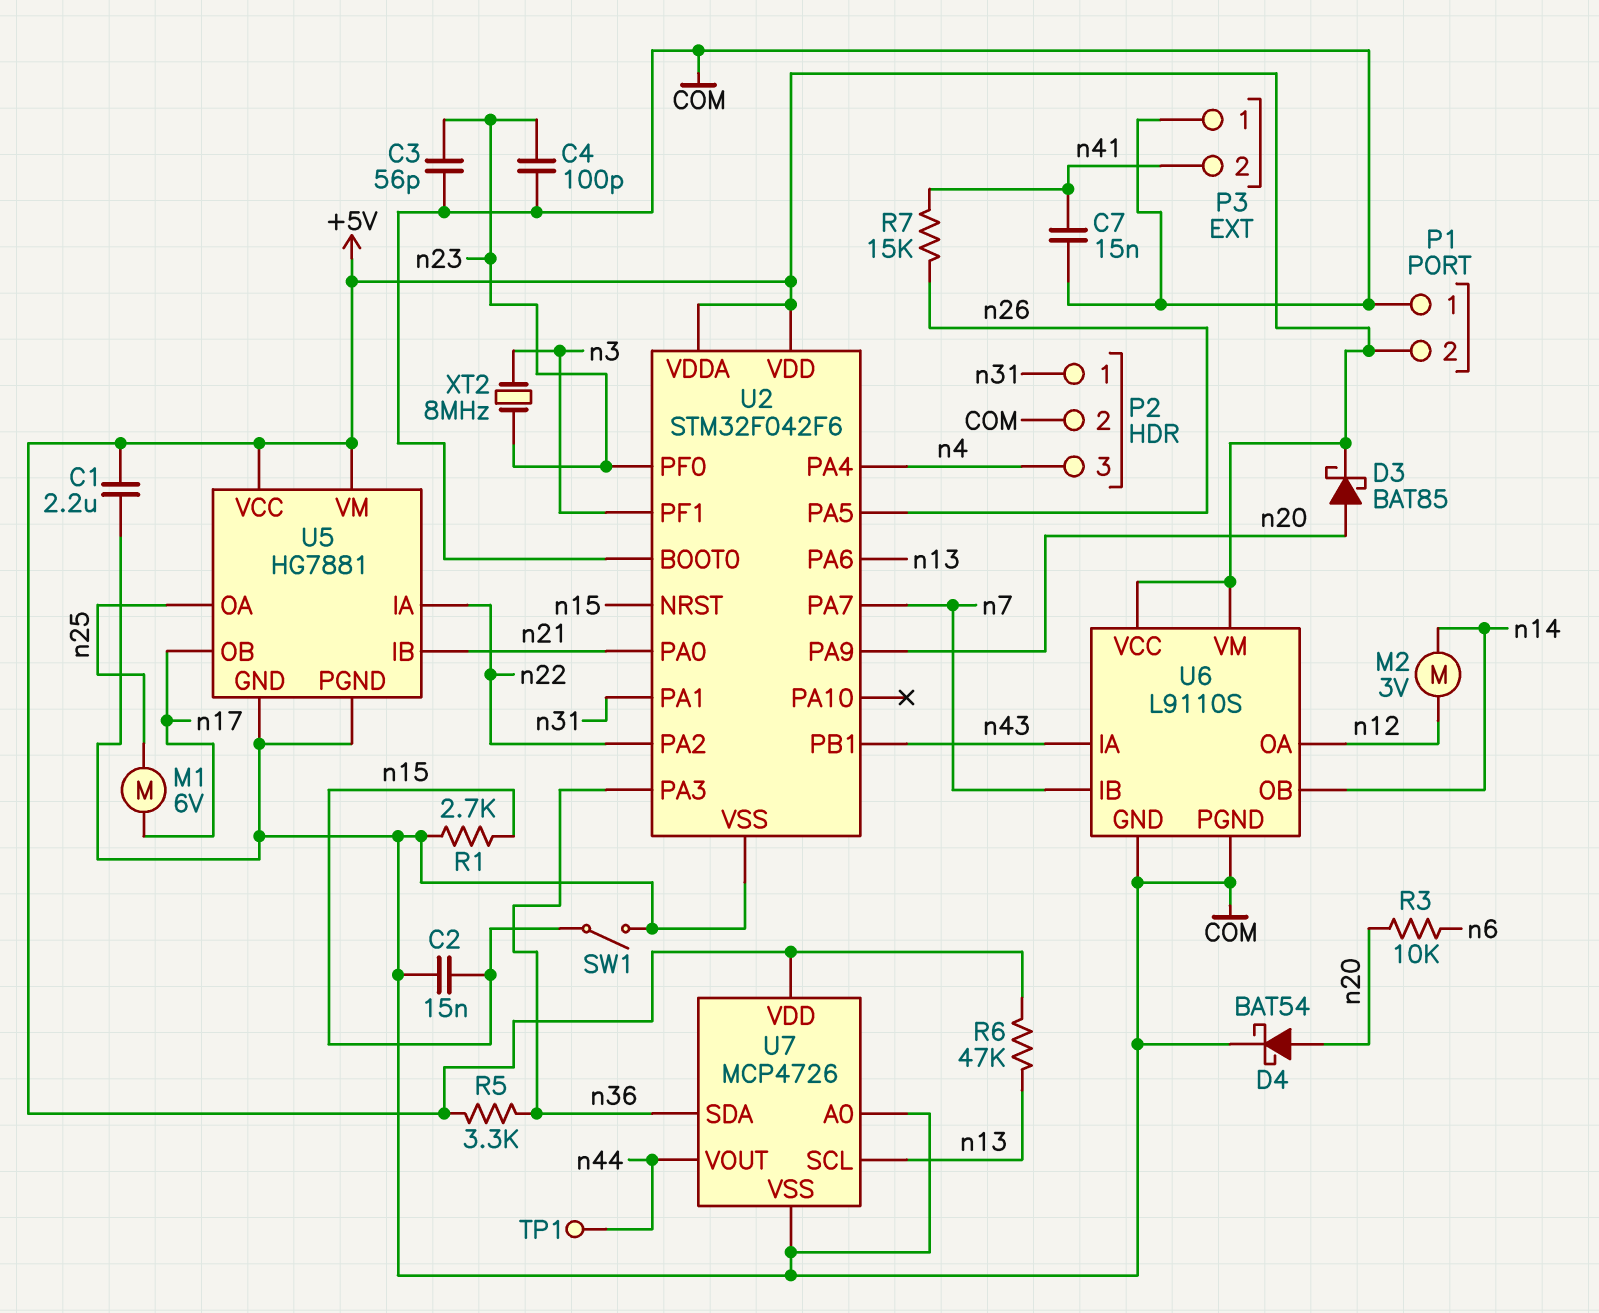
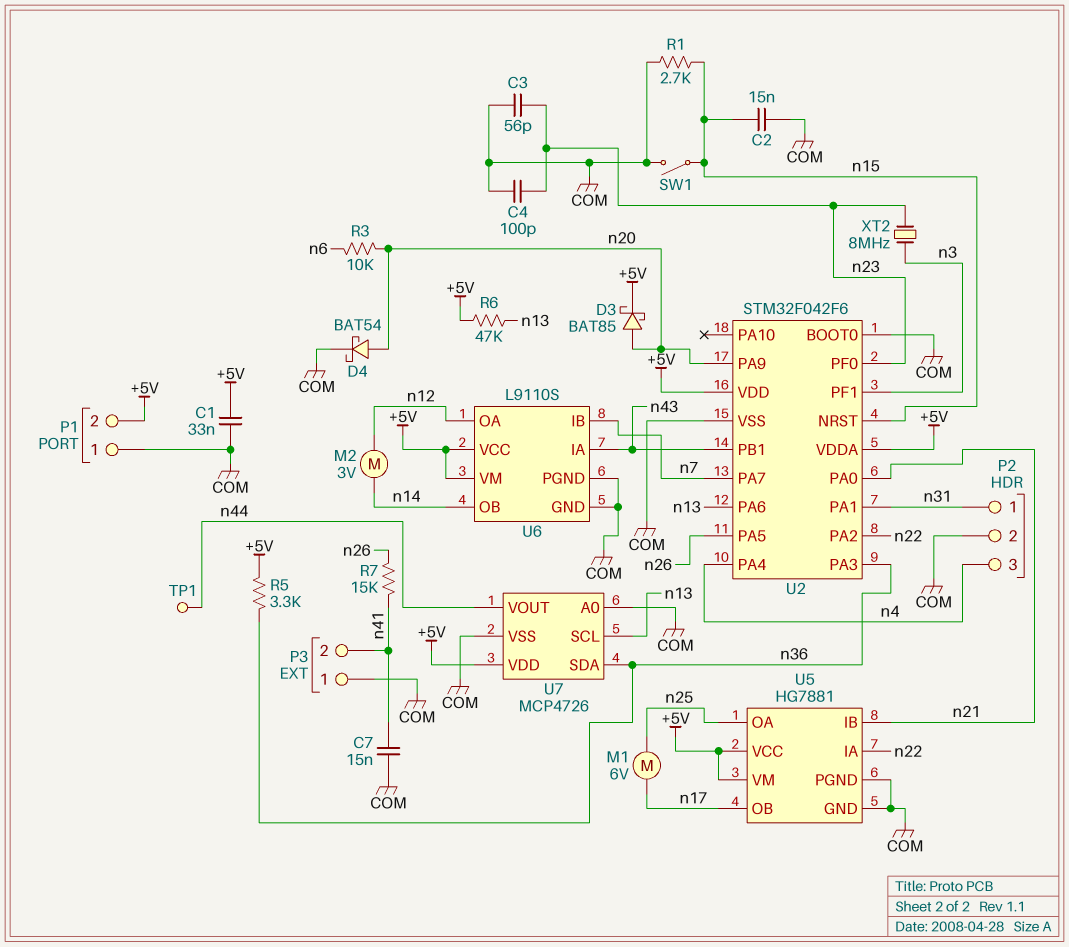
C1: 2.2uF (+5V, COM) -> 33nF (+5V, COM)

